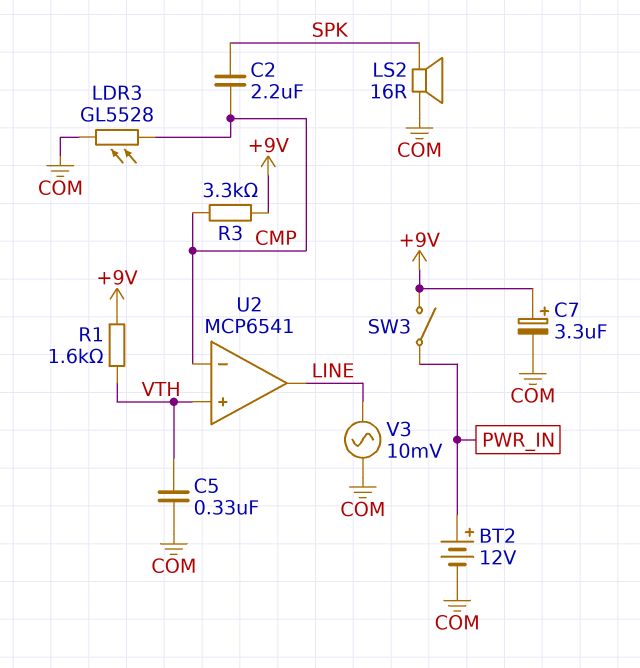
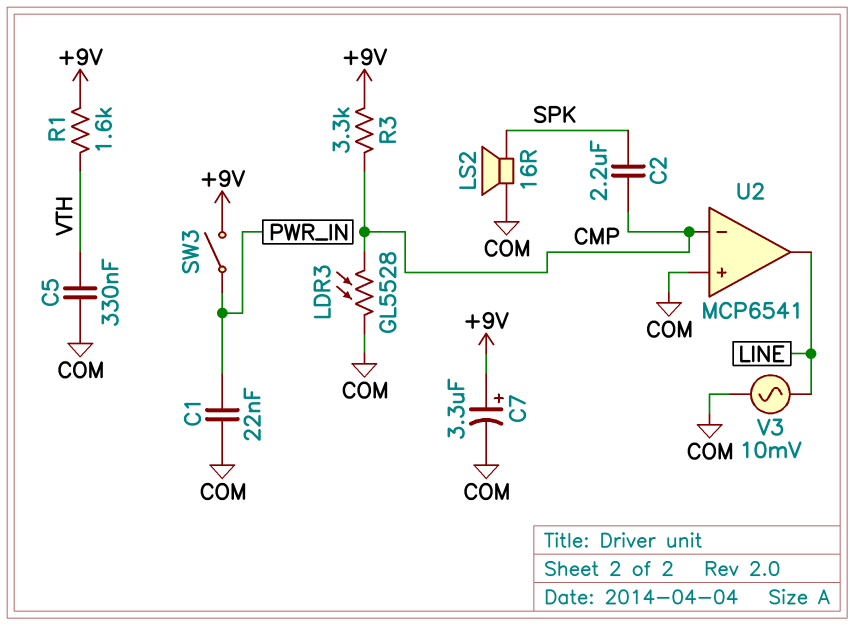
BT2: 12V (plus PWR_IN, minus COM) -> none
C1: none -> 22nF (COM, PWR_IN)
U2 pin in+: VTH -> COM

